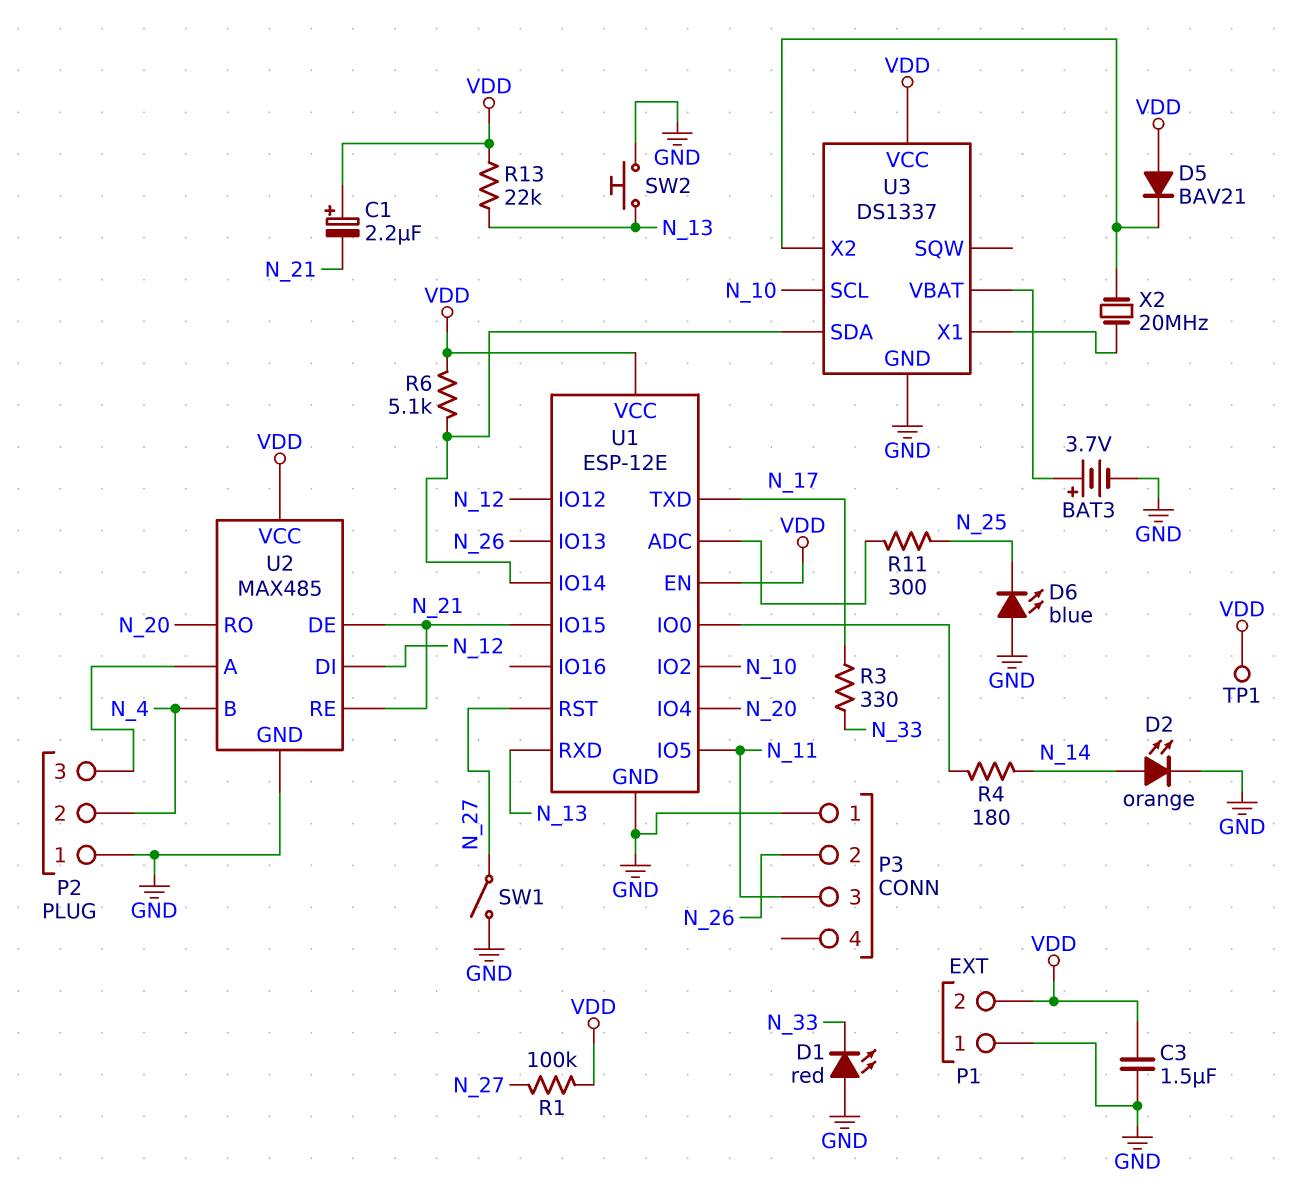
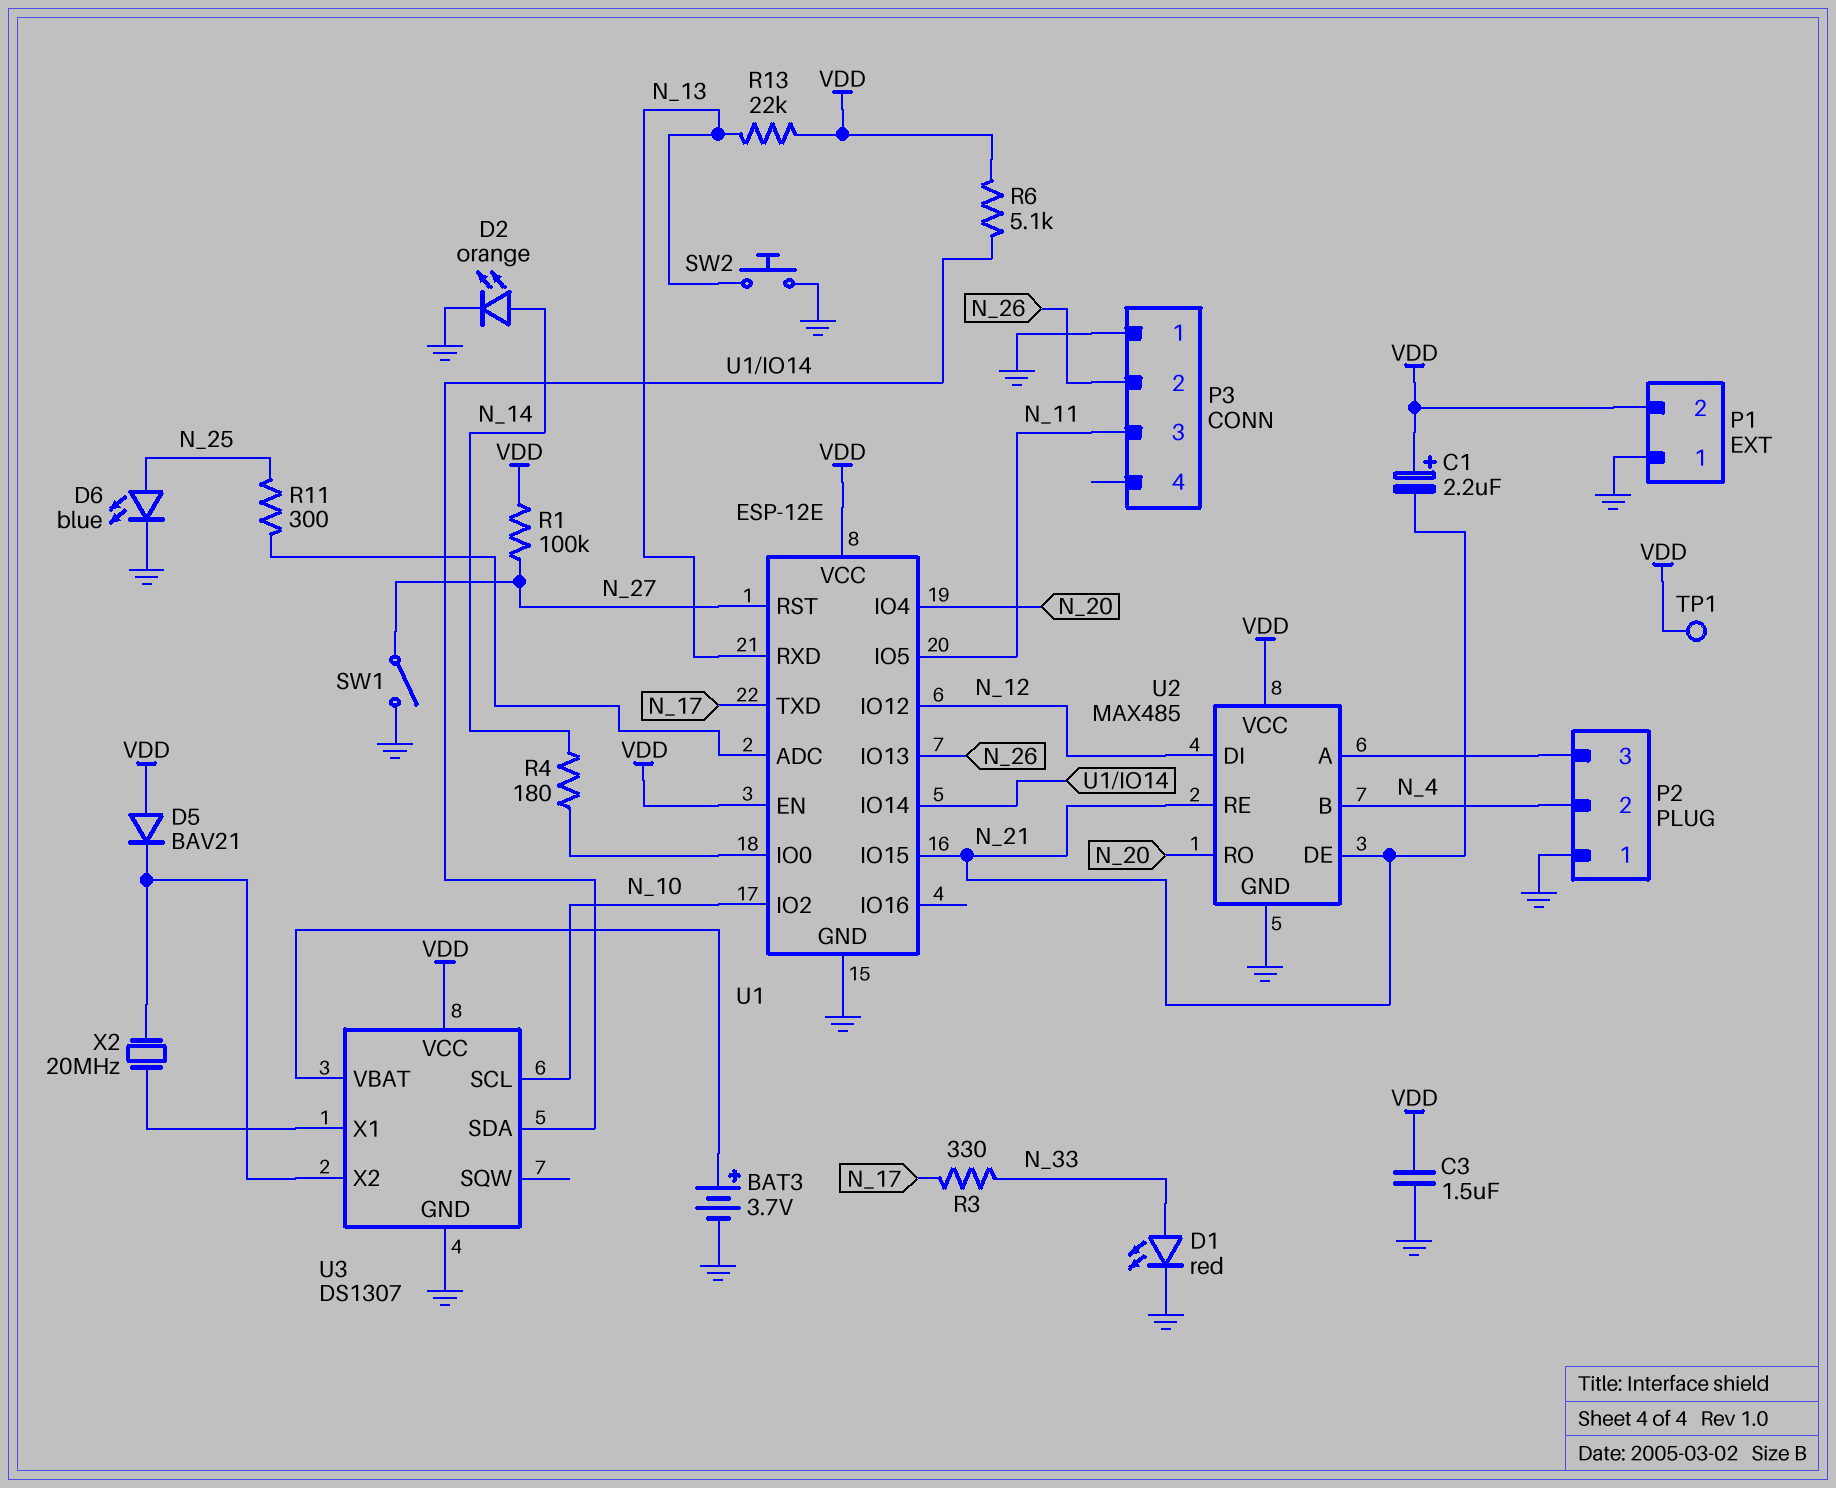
D1: LED red (A GND, K N_33) -> LED red (A N_33, K GND)
D6: LED blue (A GND, K N_25) -> LED blue (A N_25, K GND)
U3: DS1337 -> DS1307

